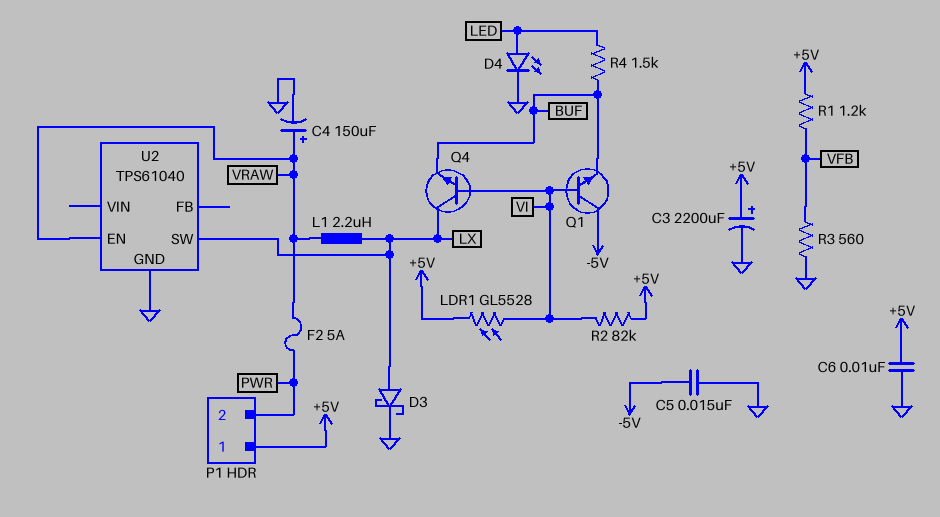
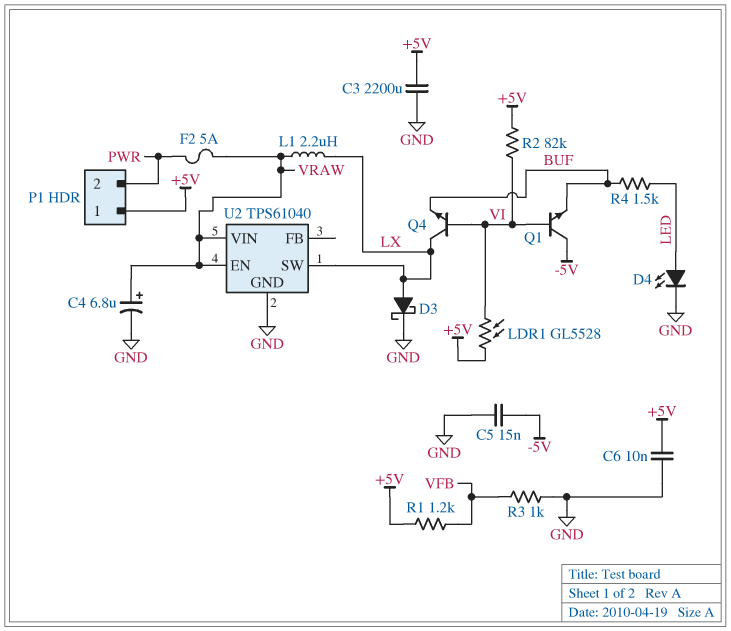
C3: 2200uF (plus +5V, minus GND) -> 2200uF (+5V, GND)
C4: 150uF (plus VRAW, minus GND) -> 6.8uF (plus VRAW, minus GND)
R3: 560 (GND, VFB) -> 1k (GND, VFB)
U2 pin VIN: none -> VRAW

